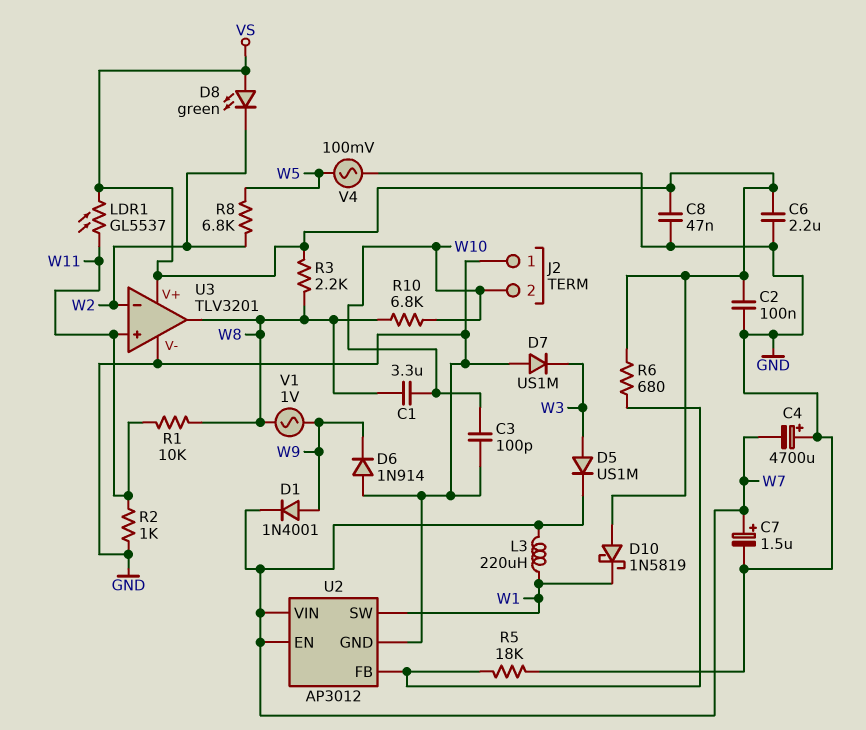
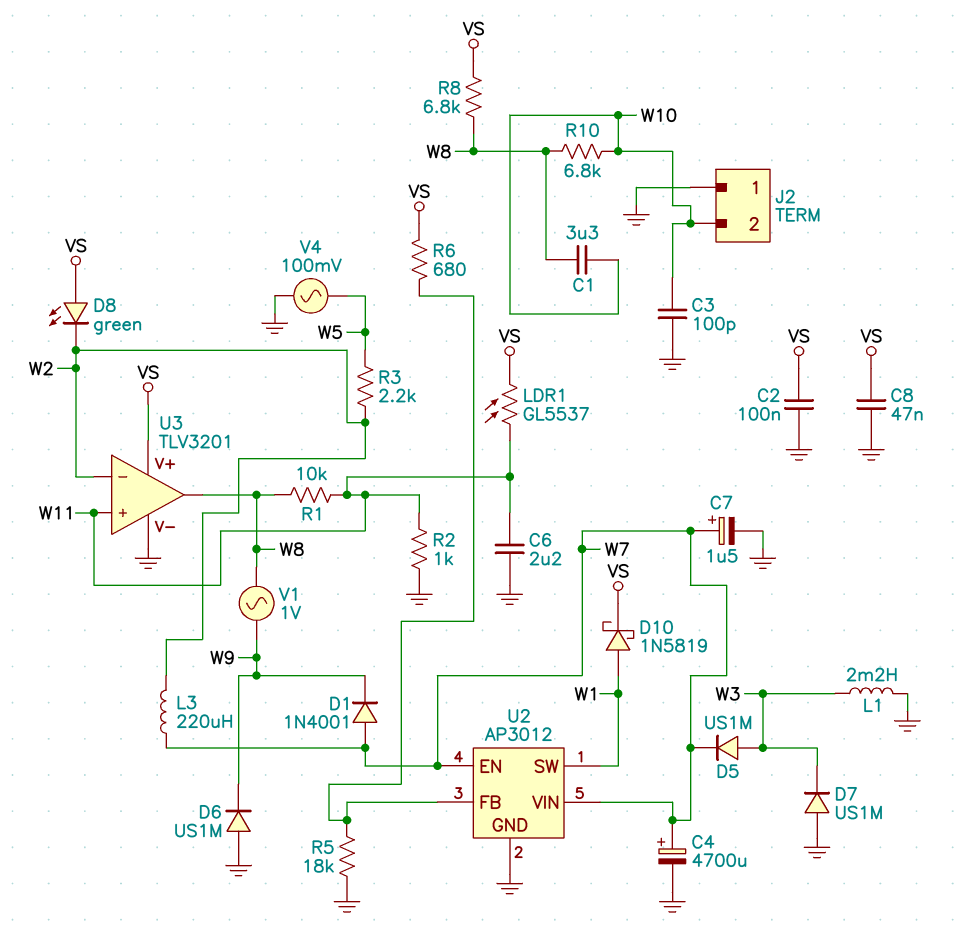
C4: 4700uF (plus GND, minus W7) -> 4700uF (plus W7, minus GND)
C6: 2.2uF (GND, VS) -> 2.2uF (GND, W11)
D1: diode 1N4001 (A W9, K W7) -> diode 1N4001 (A W7, K W9)
D6: diode 1N914 (A GND, K W9) -> diode US1M (A GND, K W9)
D10: schottky 1N5819 (A VS, K W1) -> schottky 1N5819 (A W1, K VS)
L1: none -> 2.2mH (GND, W3)
L3: 220uH (W1, W7) -> 220uH (W2, W7)
R3: 2.2k (VS, W8) -> 2.2k (W2, W5)
R8: 6.8k (W2, W5) -> 6.8k (VS, W8)

